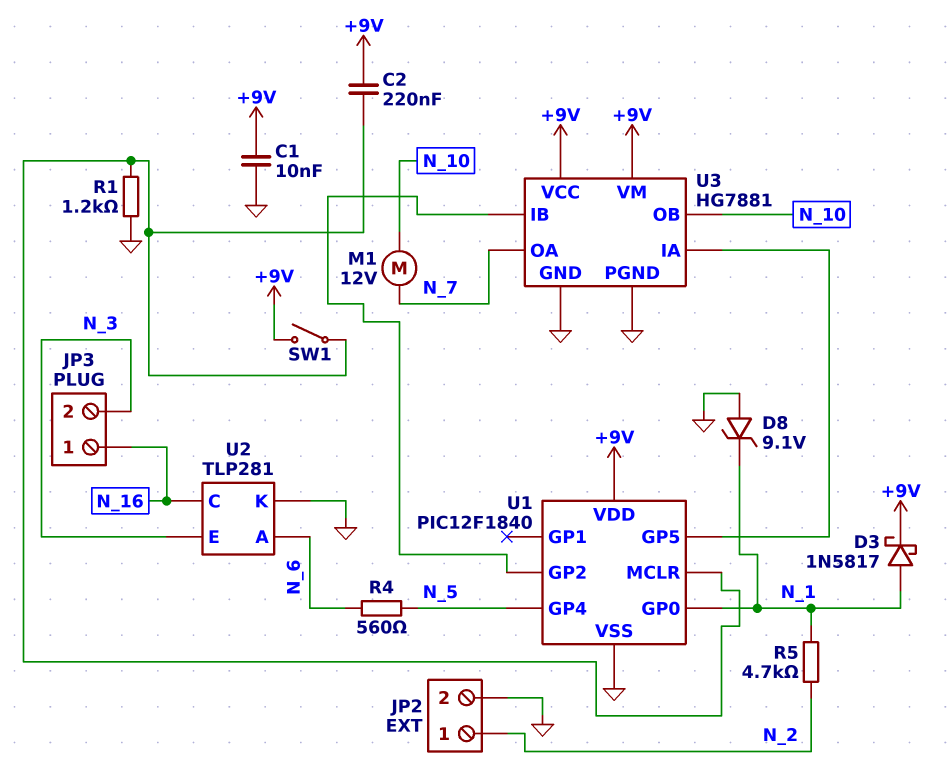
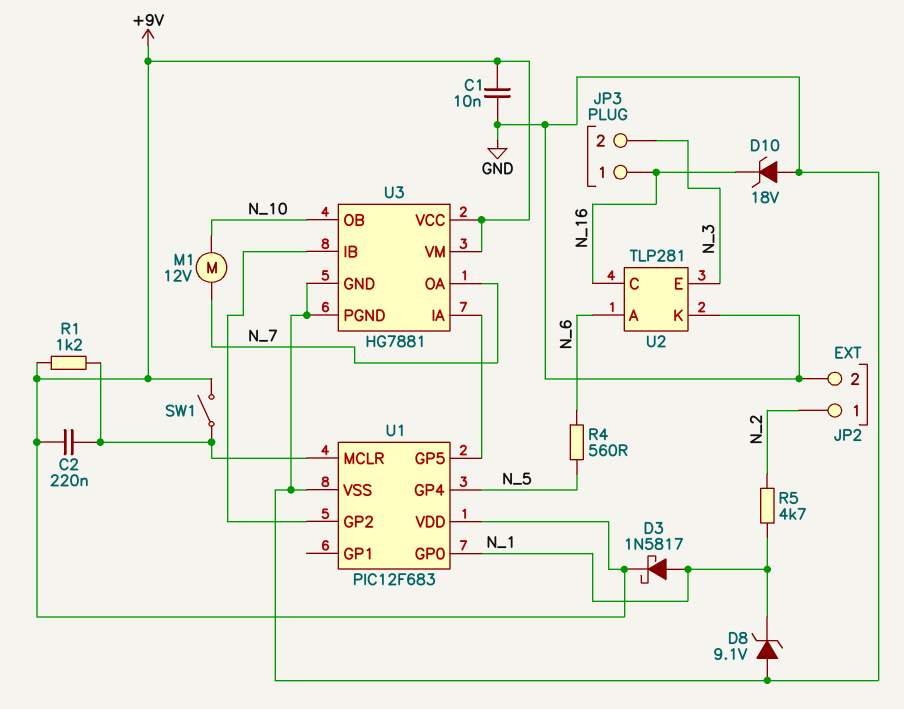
D10: none -> zener 18V (A GND, K N_16)
R1: 1.2k (GND, U1/MCLR) -> 1.2k (+9V, U1/MCLR)
U1: PIC12F1840 -> PIC12F683

